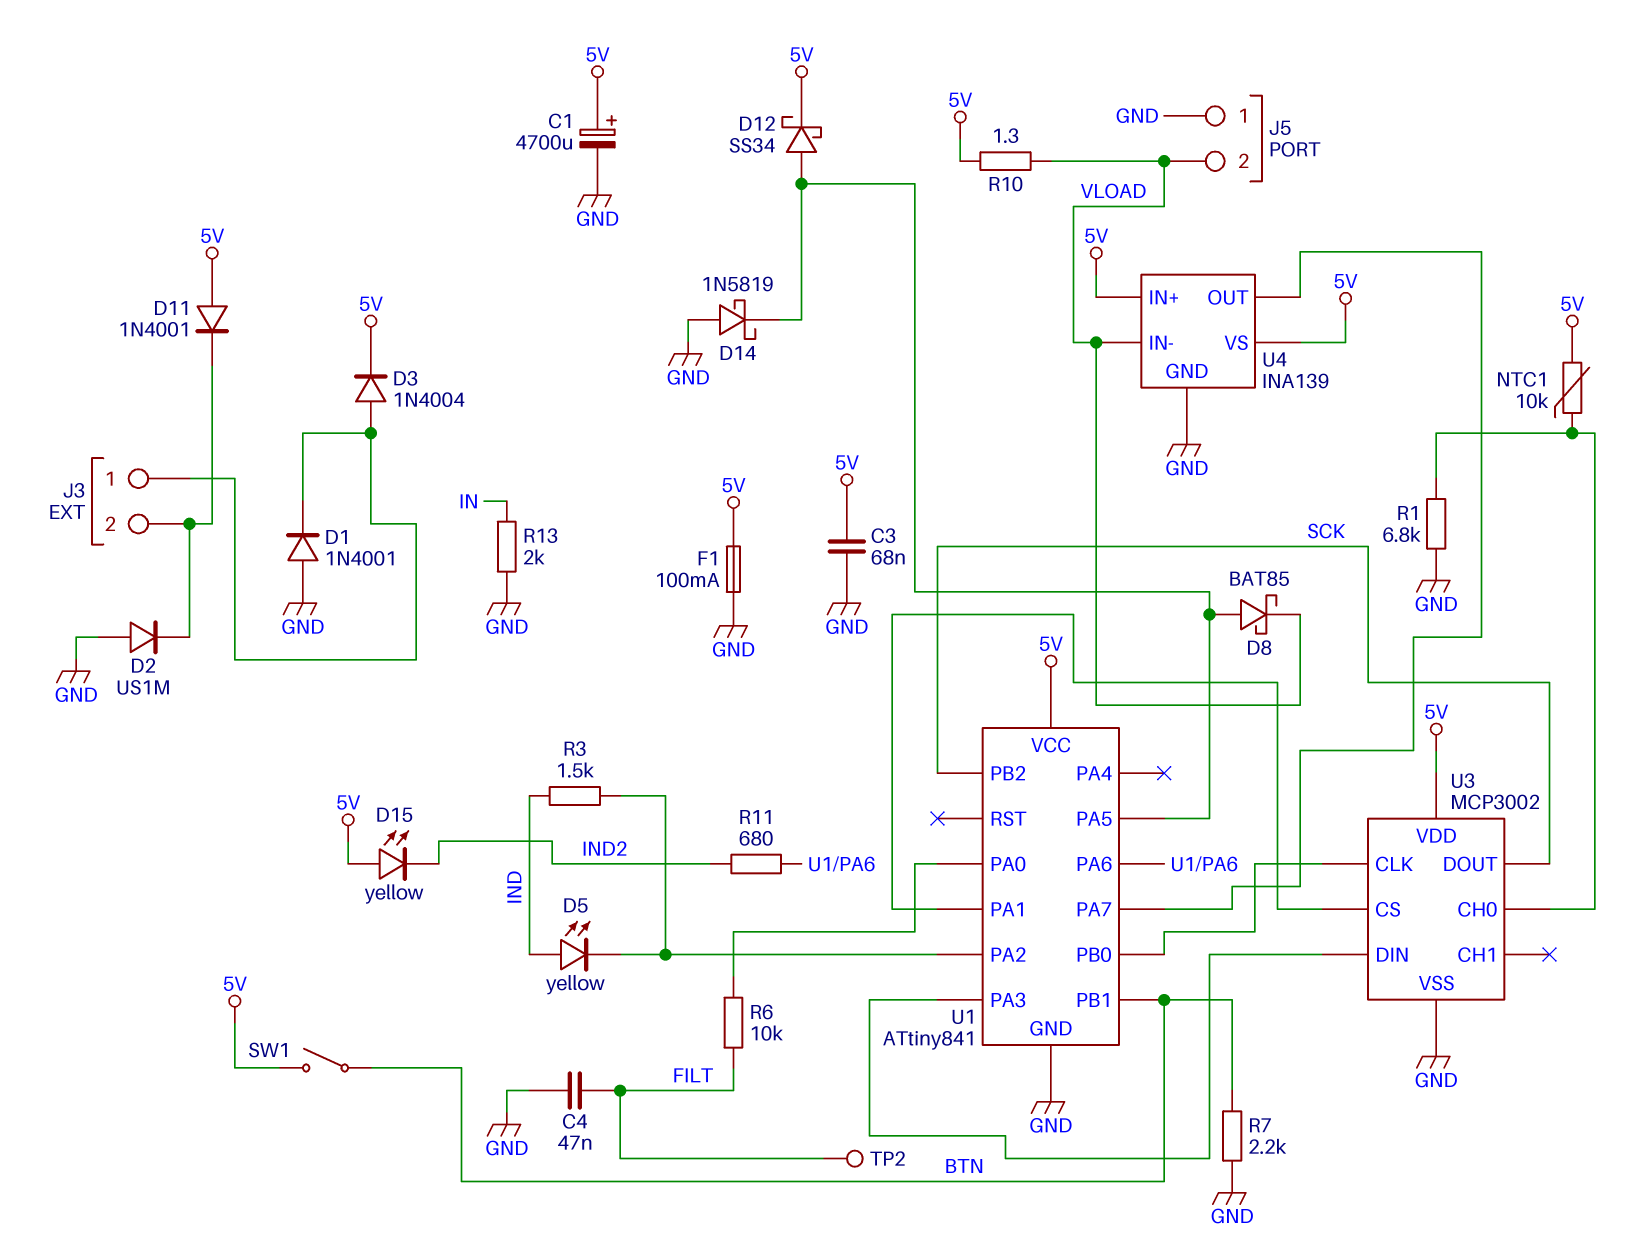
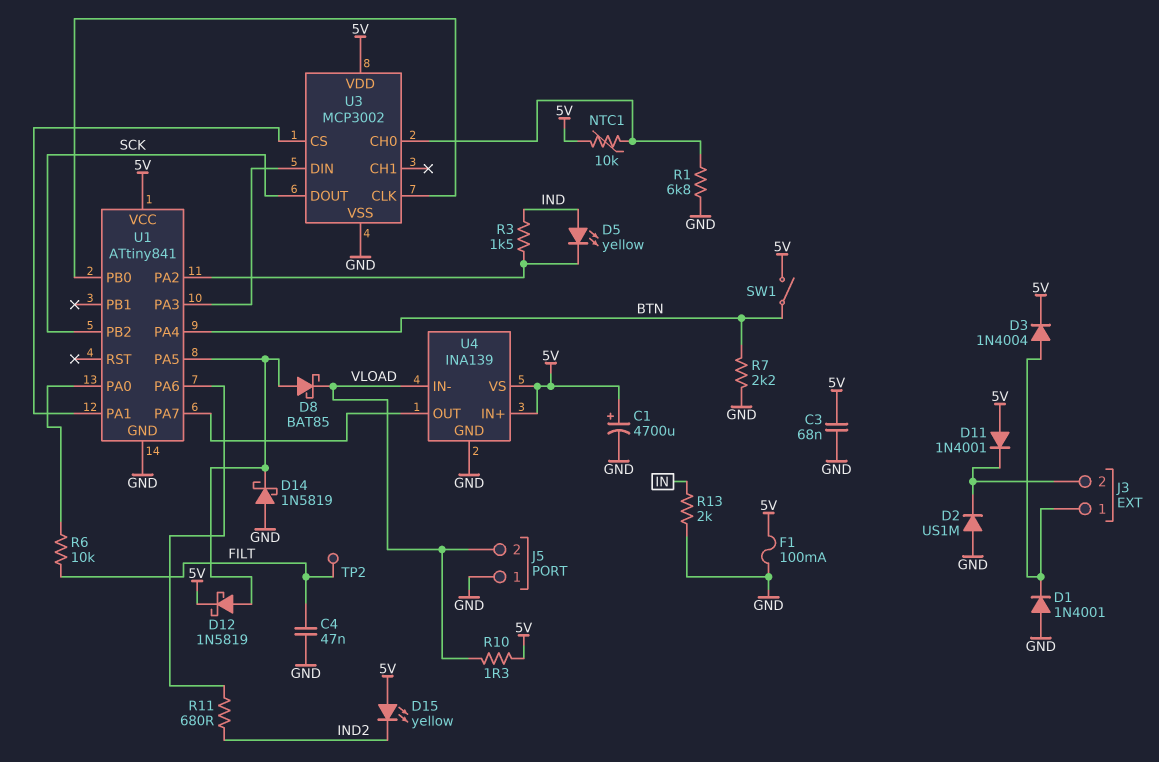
D12: schottky SS34 (A U1/PA5, K 5V) -> schottky 1N5819 (A U1/PA5, K 5V)
U1 pin PA4: none -> BTN
U1 pin PB1: BTN -> none

